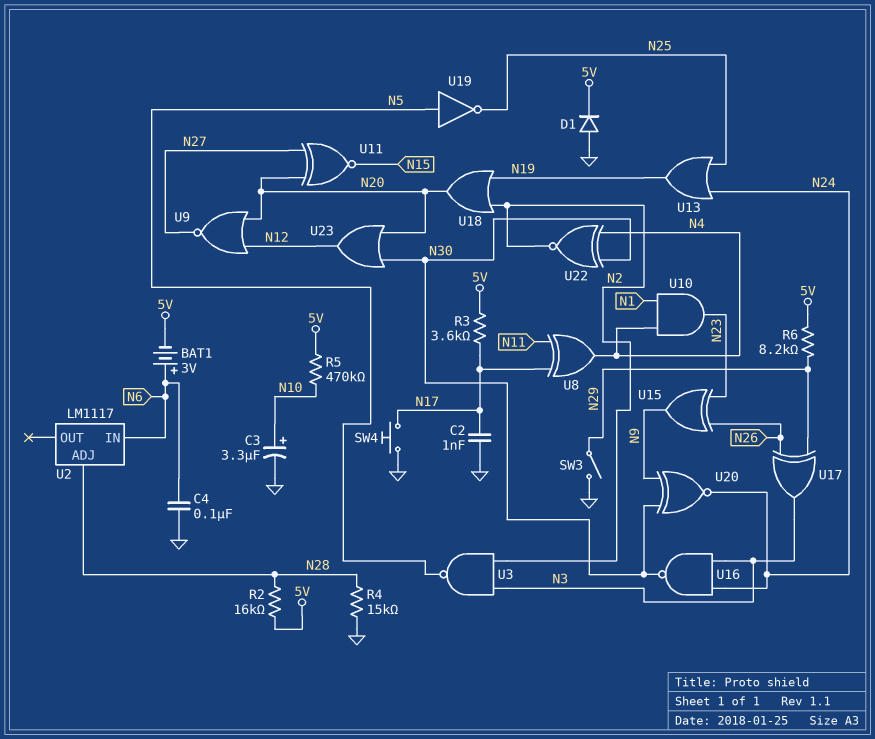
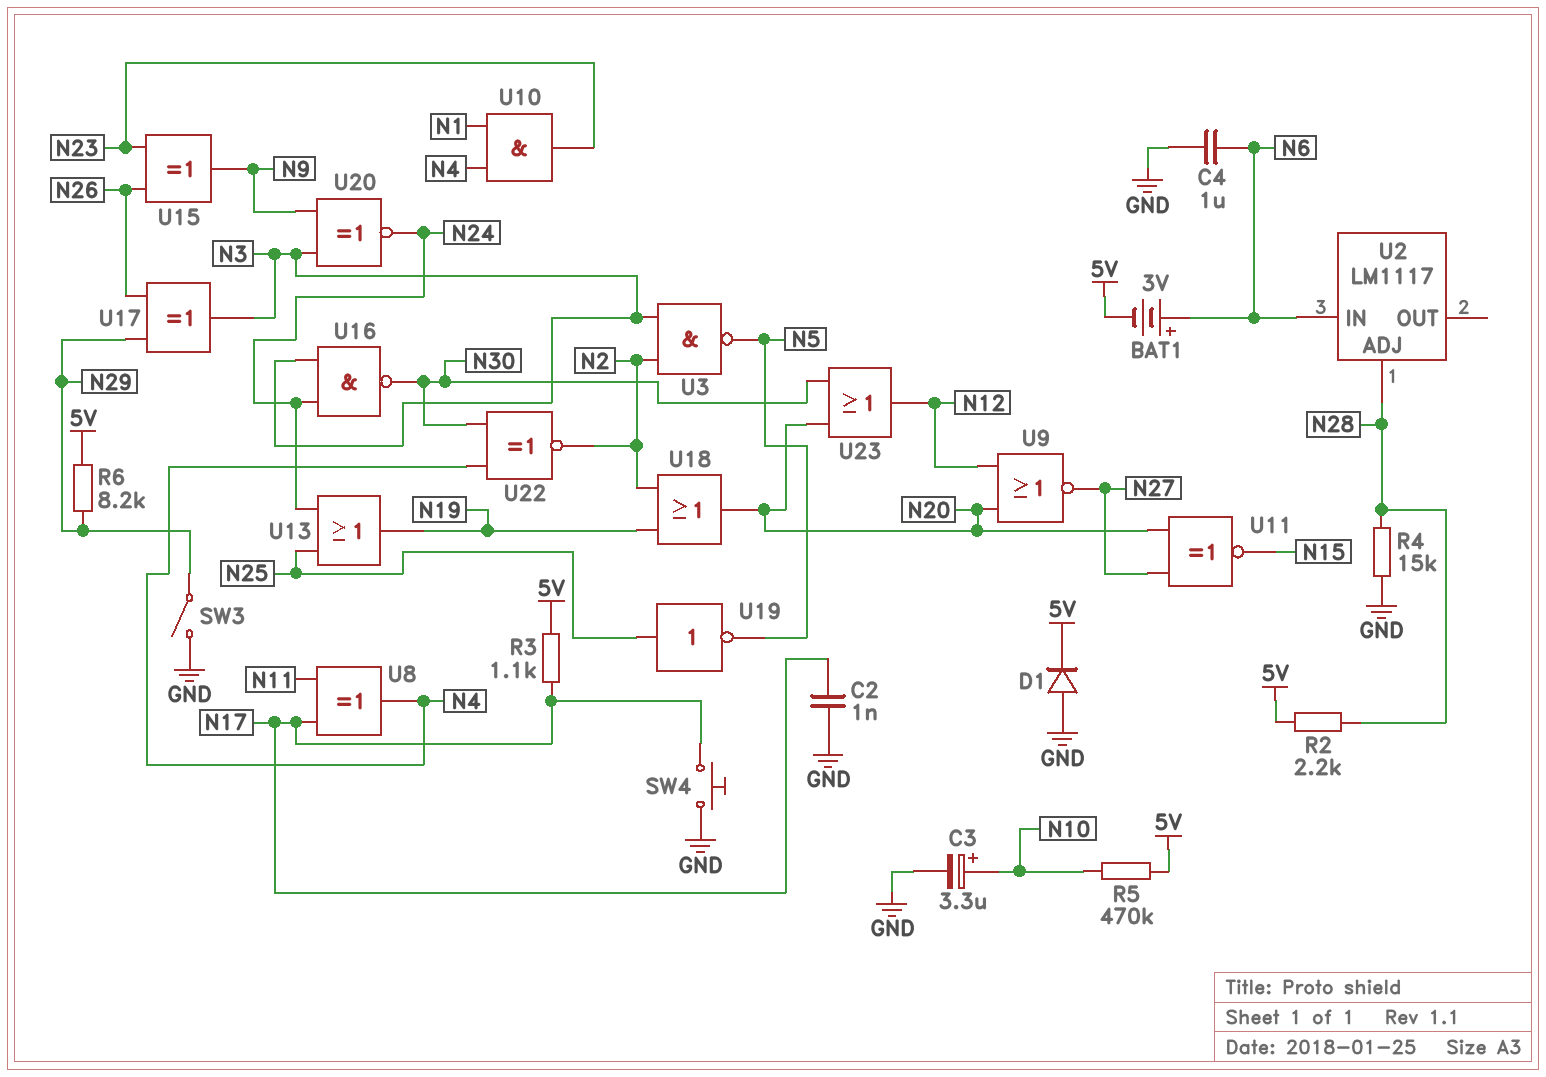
C4: 100nF (GND, N6) -> 1uF (GND, N6)
R2: 16k (5V, N28) -> 2.2k (5V, N28)
R3: 3.6k (5V, N17) -> 1.1k (5V, N17)
U19: NOT (in N5, out N25) -> NOT (in N25, out N5)
U20: XNOR (in N9, in N30, out N24) -> XNOR (in N3, in N9, out N24)

